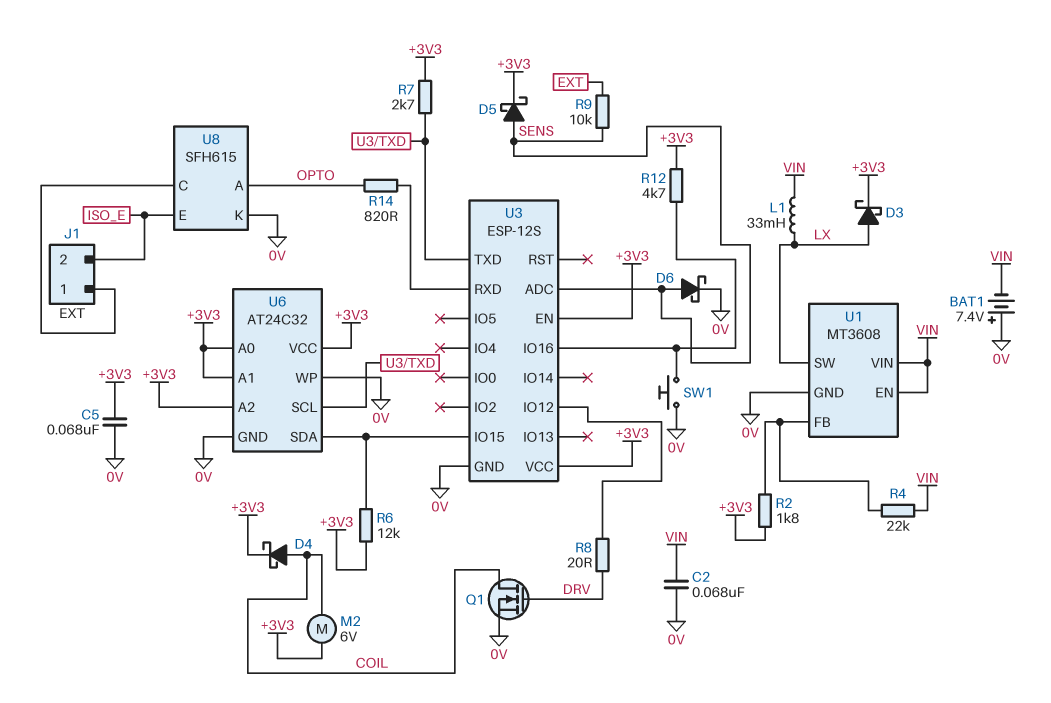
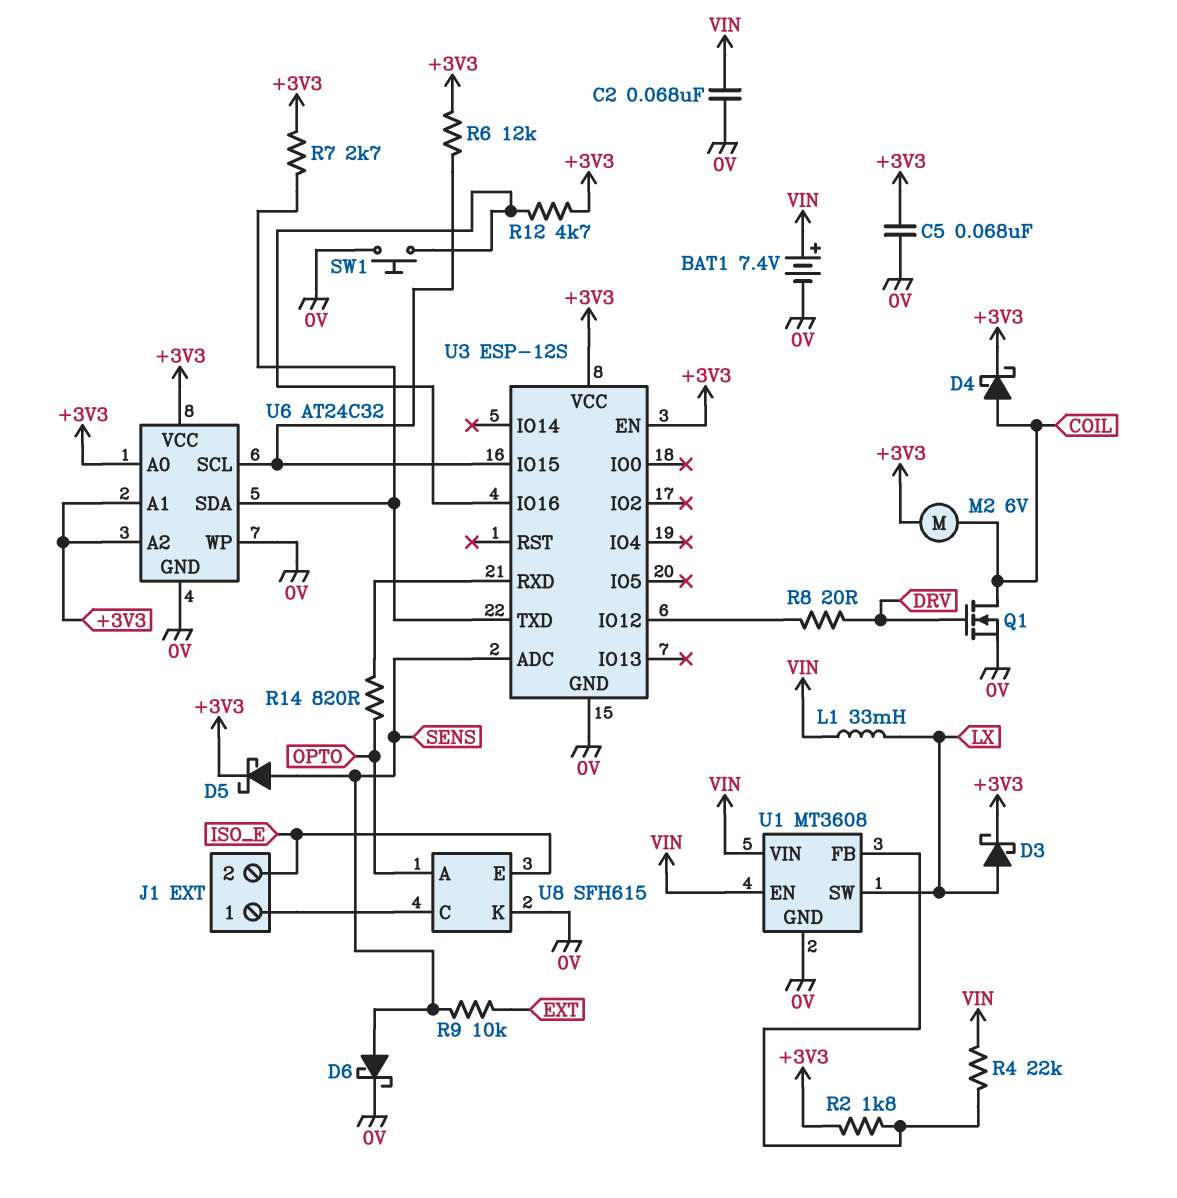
BAT1: 7.4V (plus 0V, minus VIN) -> 7.4V (plus VIN, minus 0V)
U6 pin SCL: U3/TXD -> U3/IO15
U6 pin SDA: U3/IO15 -> U3/TXD

